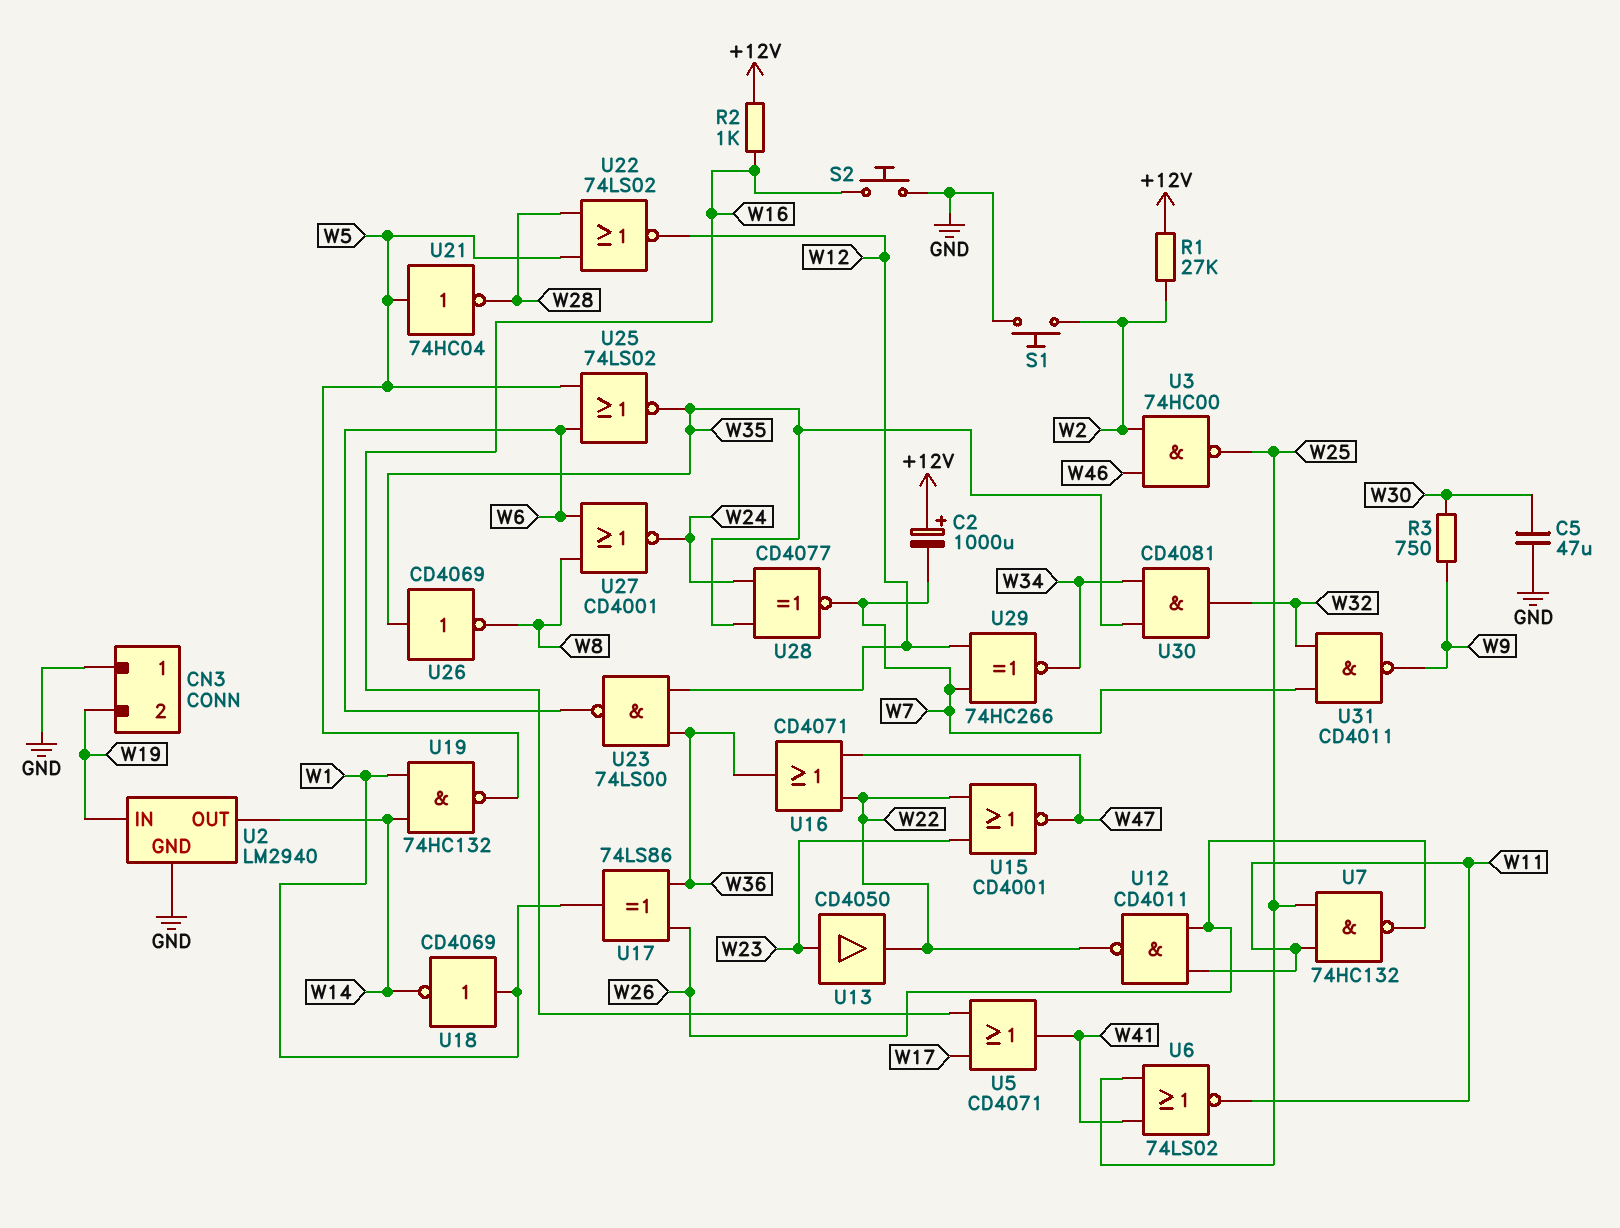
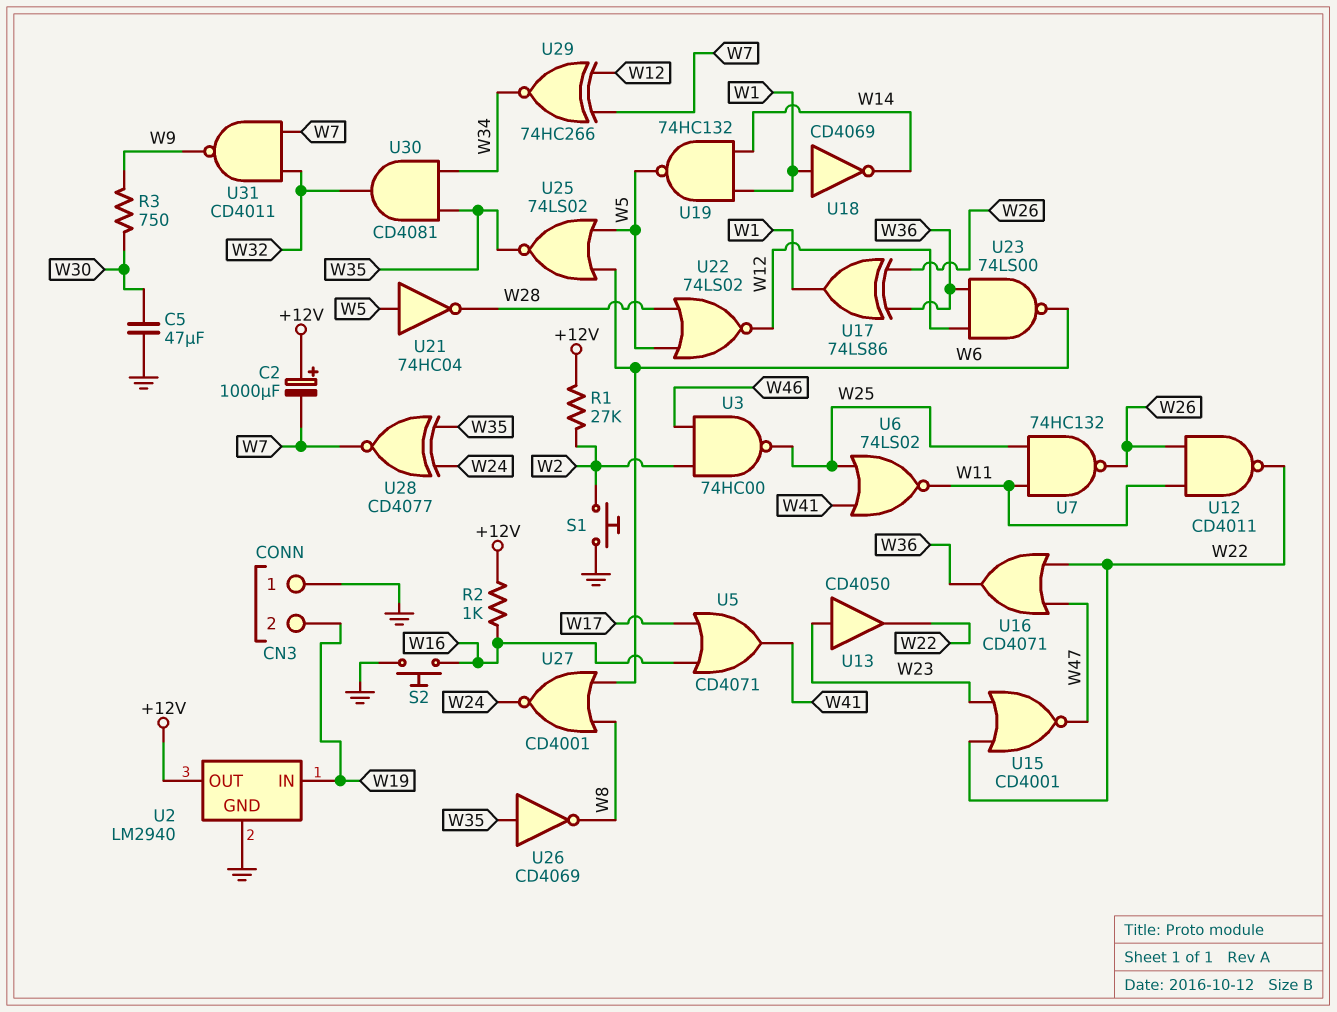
U2 pin OUT: W14 -> +12V

